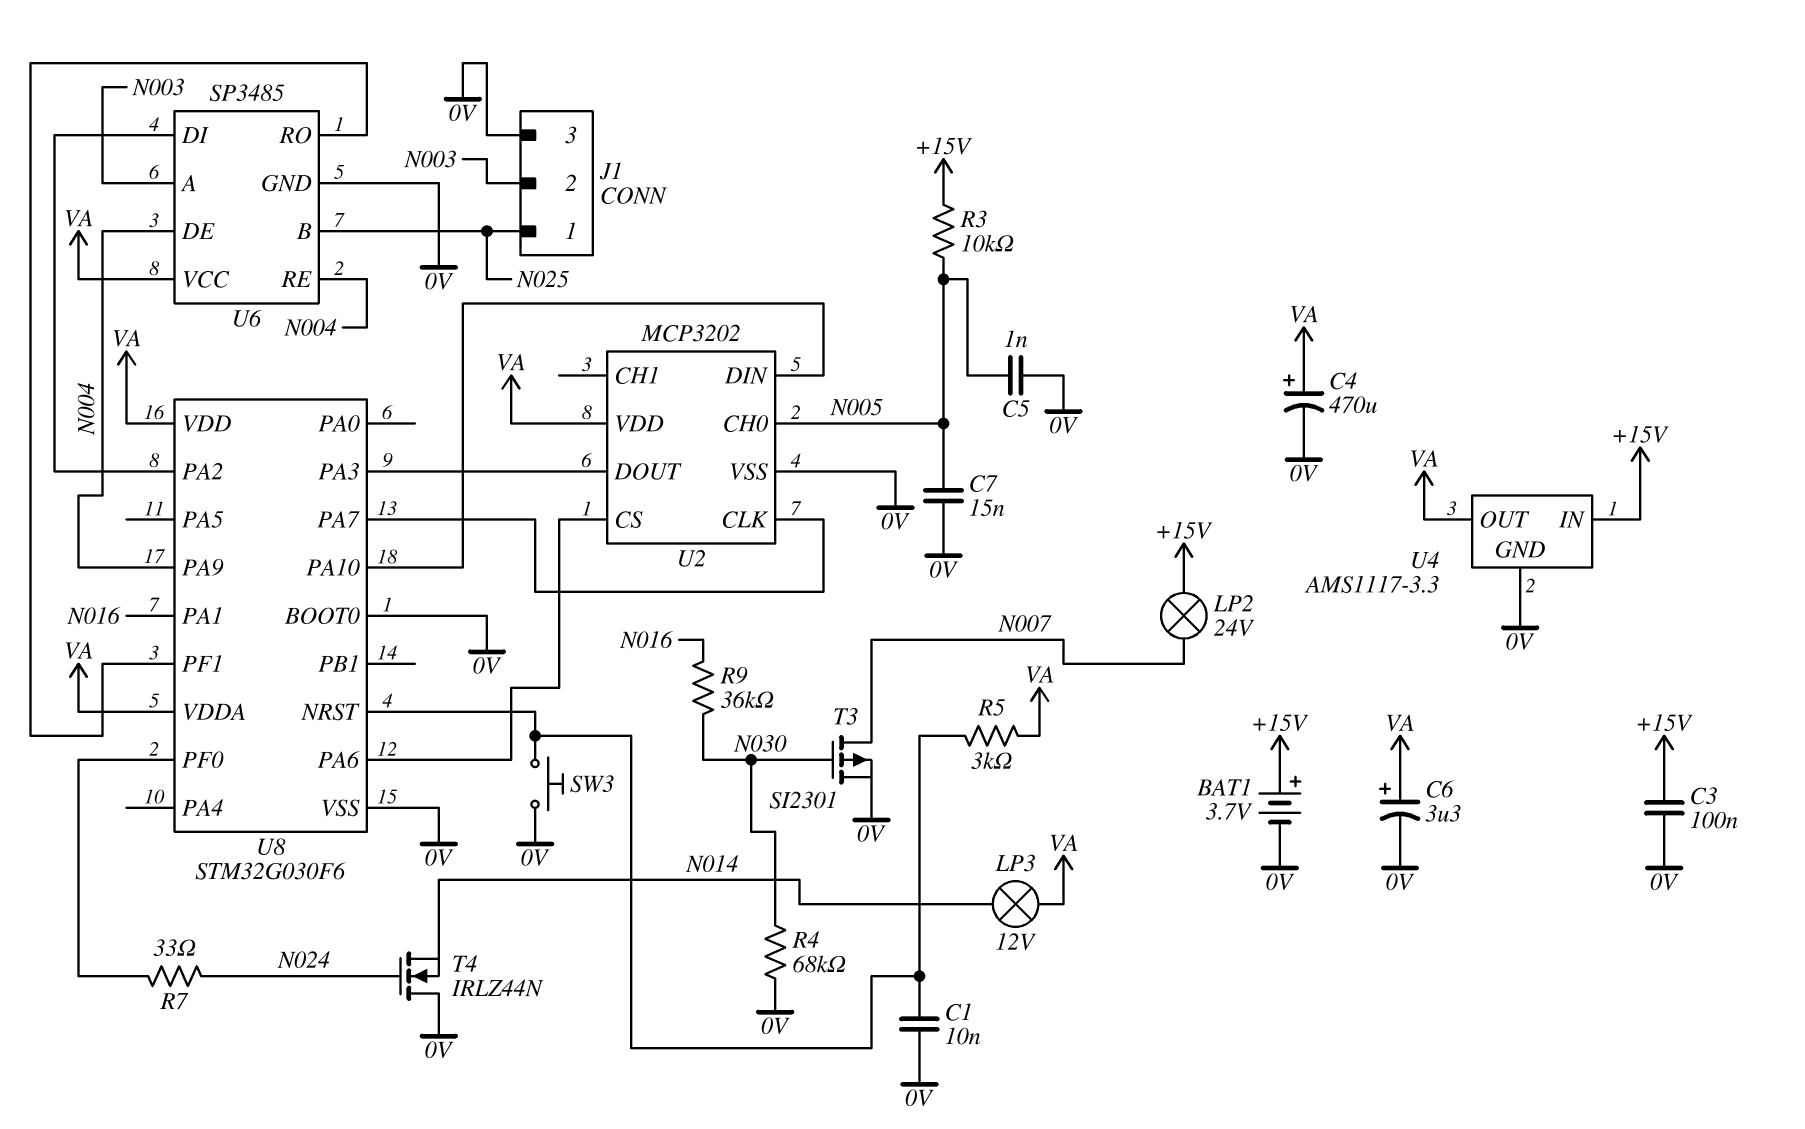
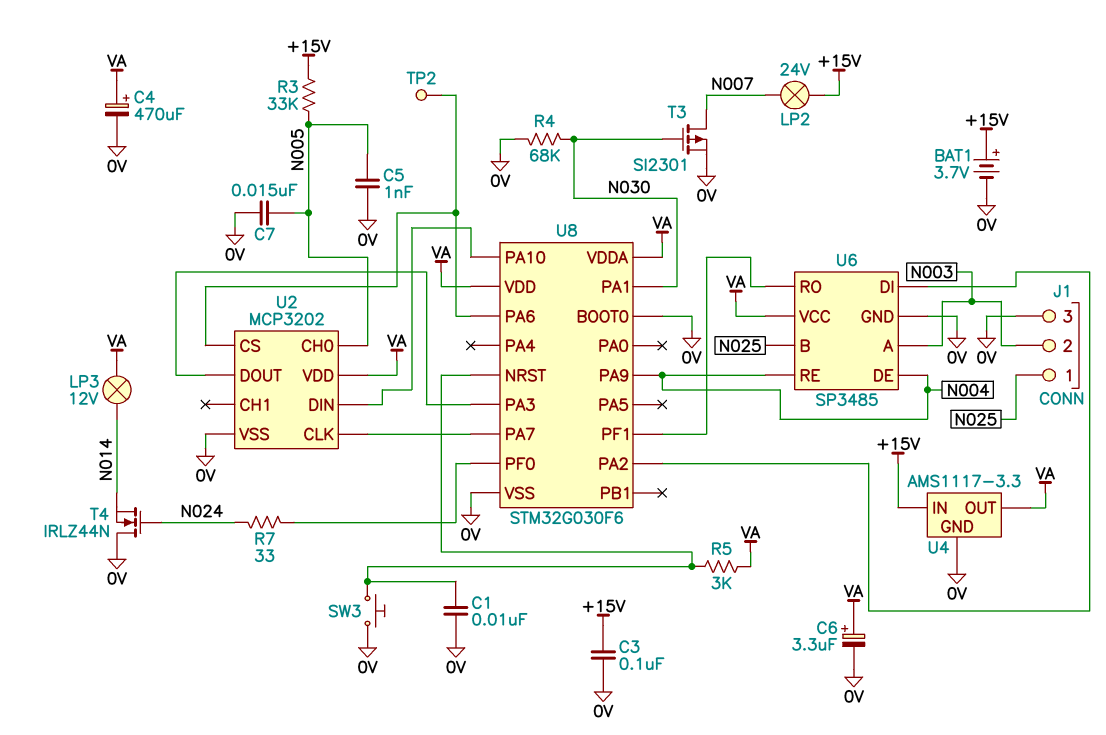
R3: 10k (+15V, N005) -> 33k (+15V, N005)
R9: 36k (N016, N030) -> none
TP2: none -> test point (U2/CS)
U8 pin PA1: N016 -> N030

